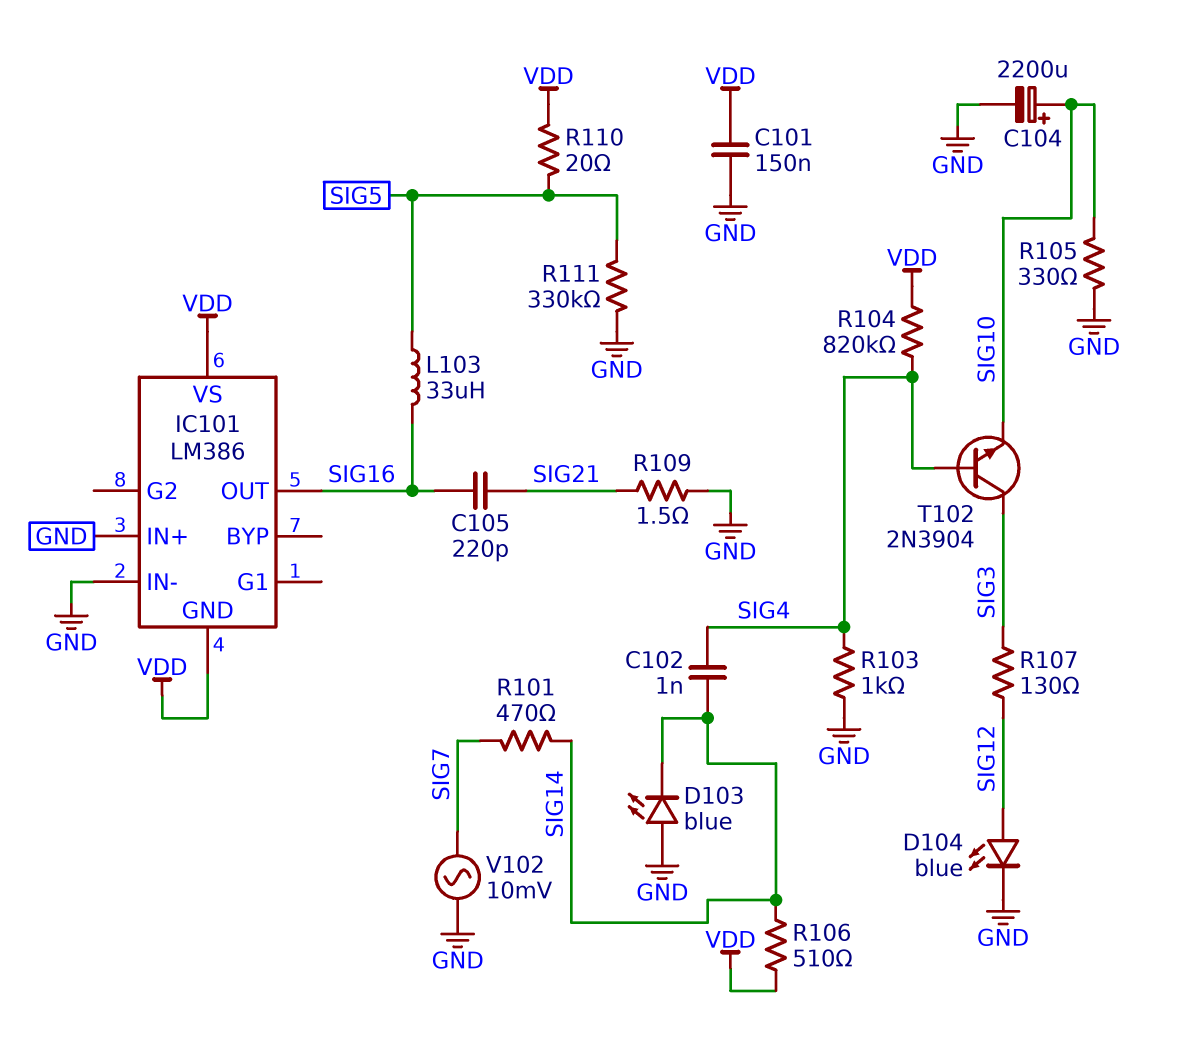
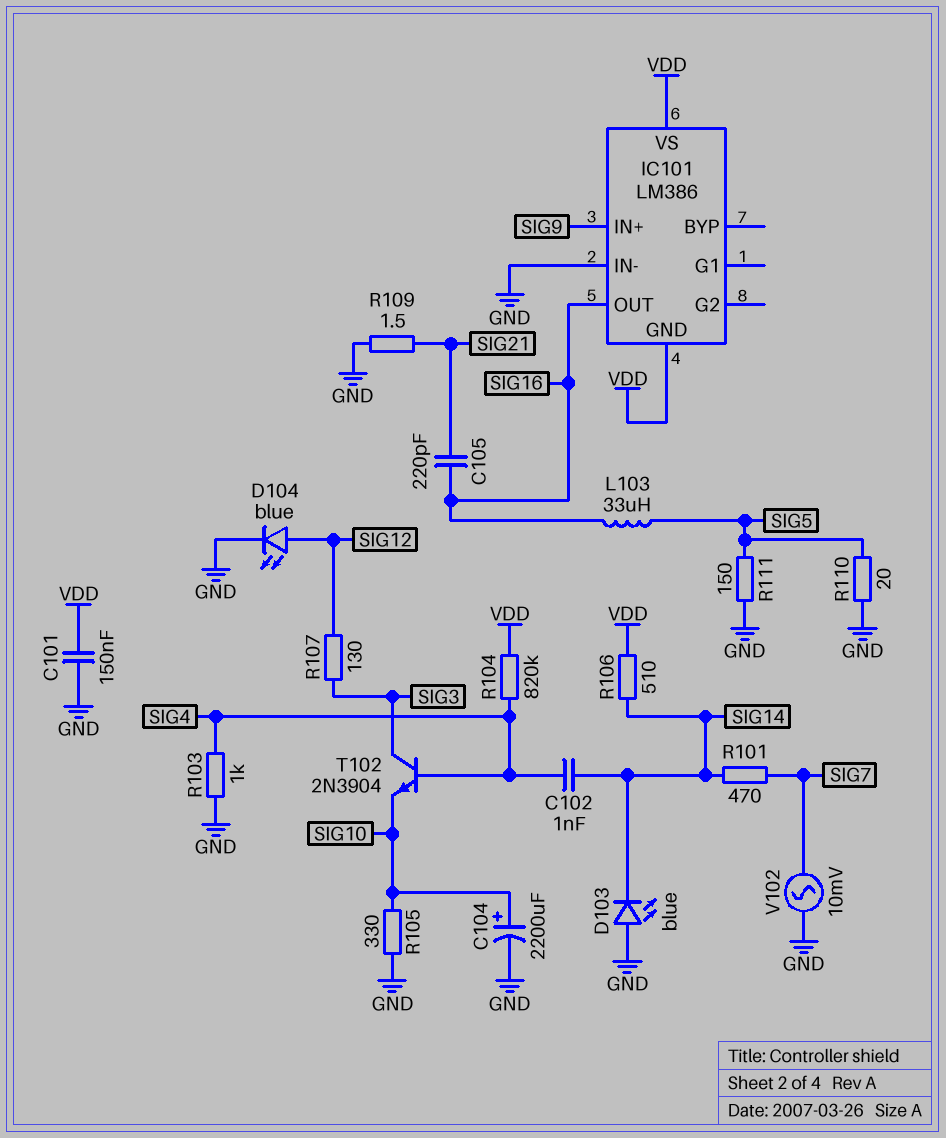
IC101 pin IN+: GND -> SIG9
R110: 20 (SIG5, VDD) -> 20 (GND, SIG5)
R111: 330k (GND, SIG5) -> 150 (GND, SIG5)

